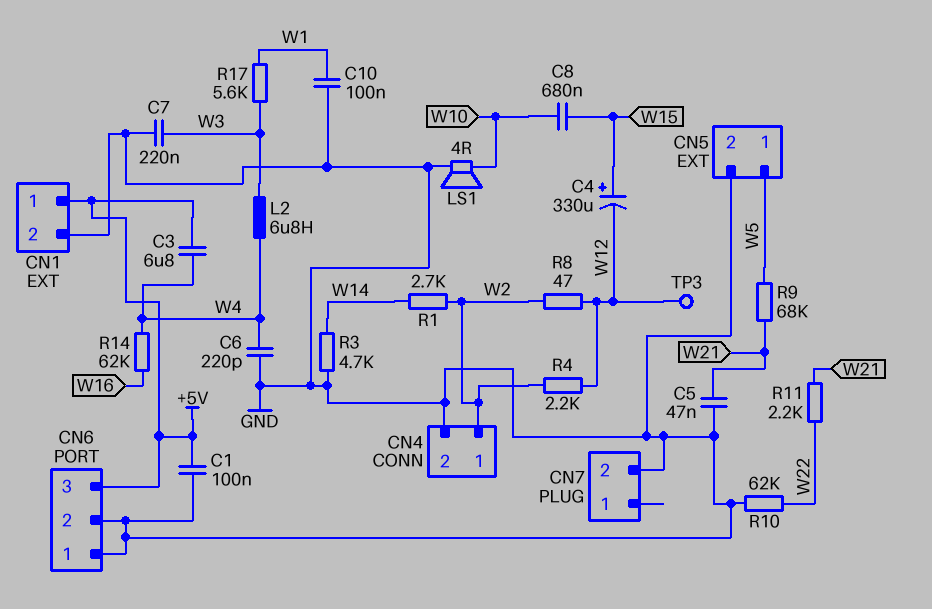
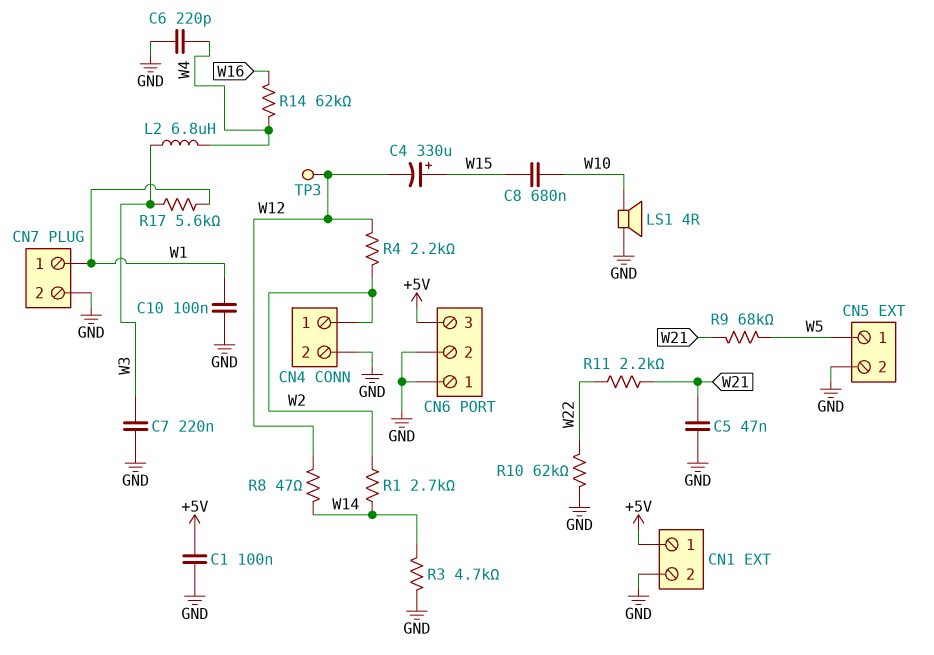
C3: 6.8uF (+5V, W4) -> none
CN7 pin 1: none -> W1
R8: 47 (W2, W12) -> 47 (W12, W14)

